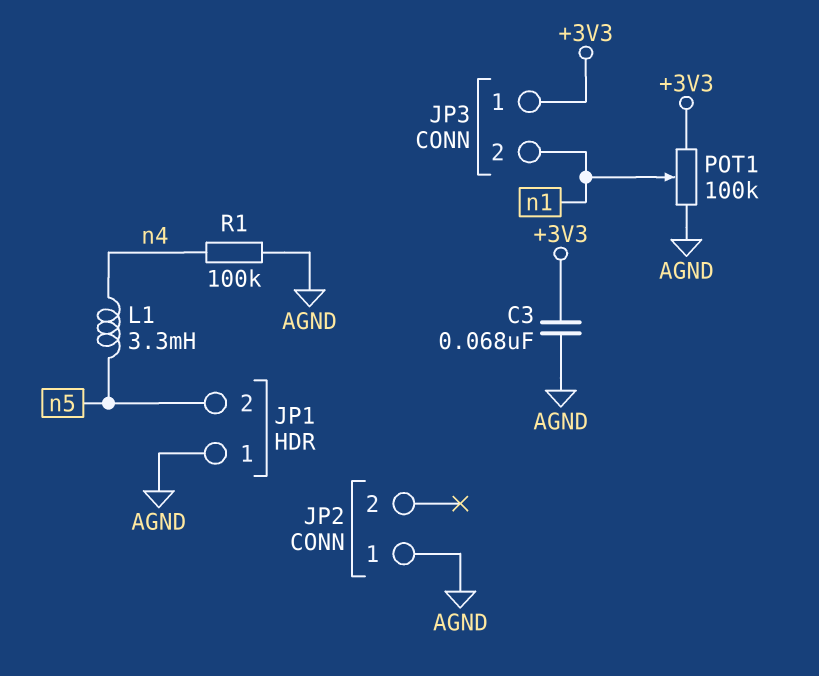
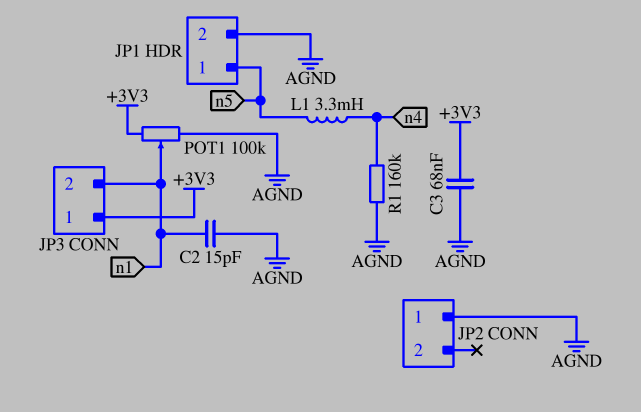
C2: none -> 15pF (AGND, n1)
JP1 pin 1: AGND -> n5
JP1 pin 2: n5 -> AGND
R1: 100k (AGND, n4) -> 160k (AGND, n4)

